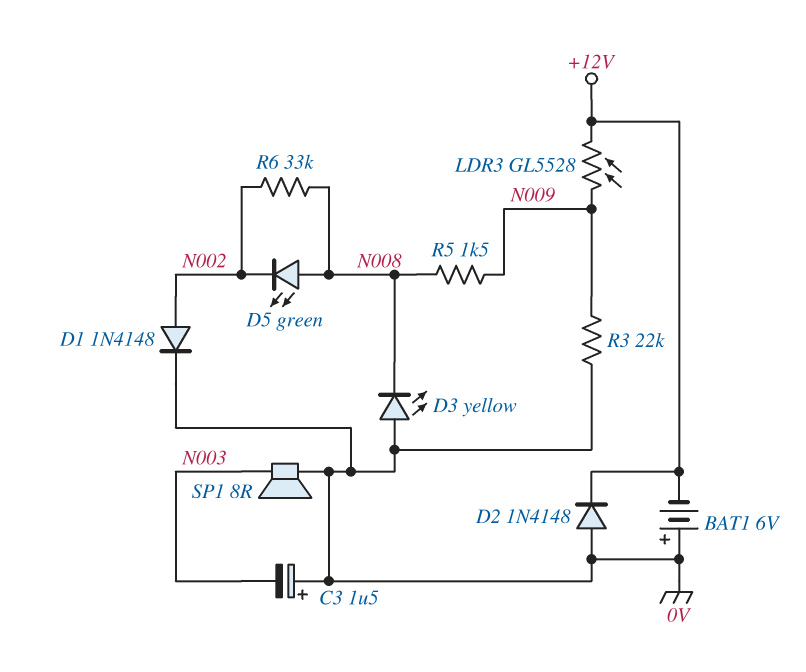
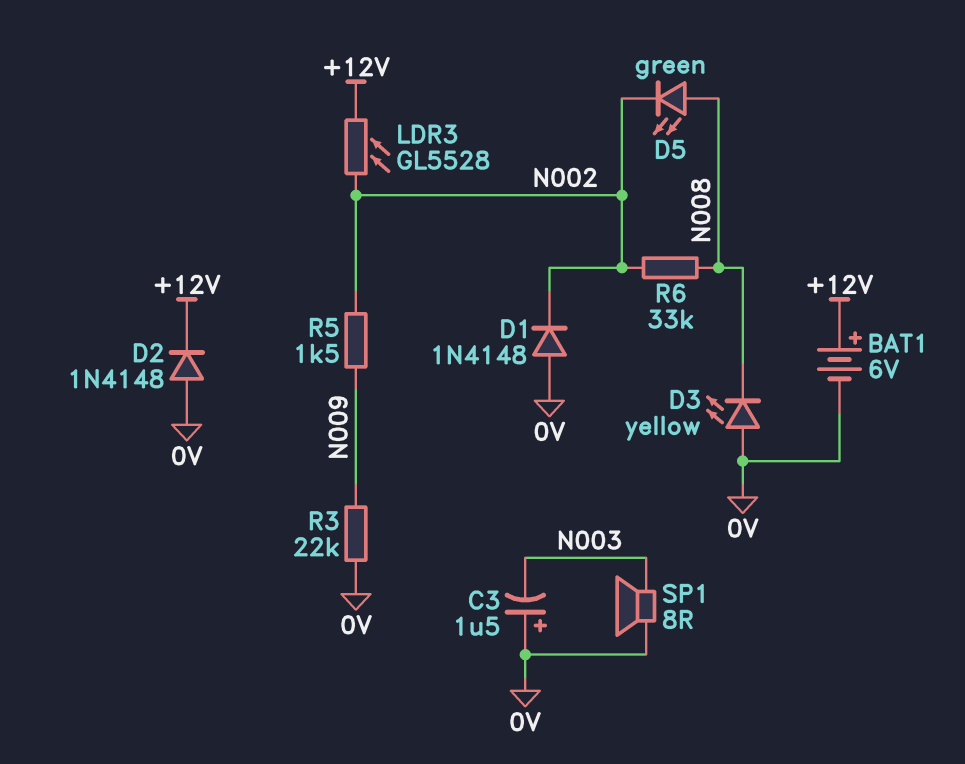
BAT1: 6V (plus 0V, minus +12V) -> 6V (plus +12V, minus 0V)
D1: diode 1N4148 (A N002, K 0V) -> diode 1N4148 (A 0V, K N002)
LDR3: GL5528 (+12V, N009) -> GL5528 (+12V, N002)
R5: 1.5k (N008, N009) -> 1.5k (N002, N009)

